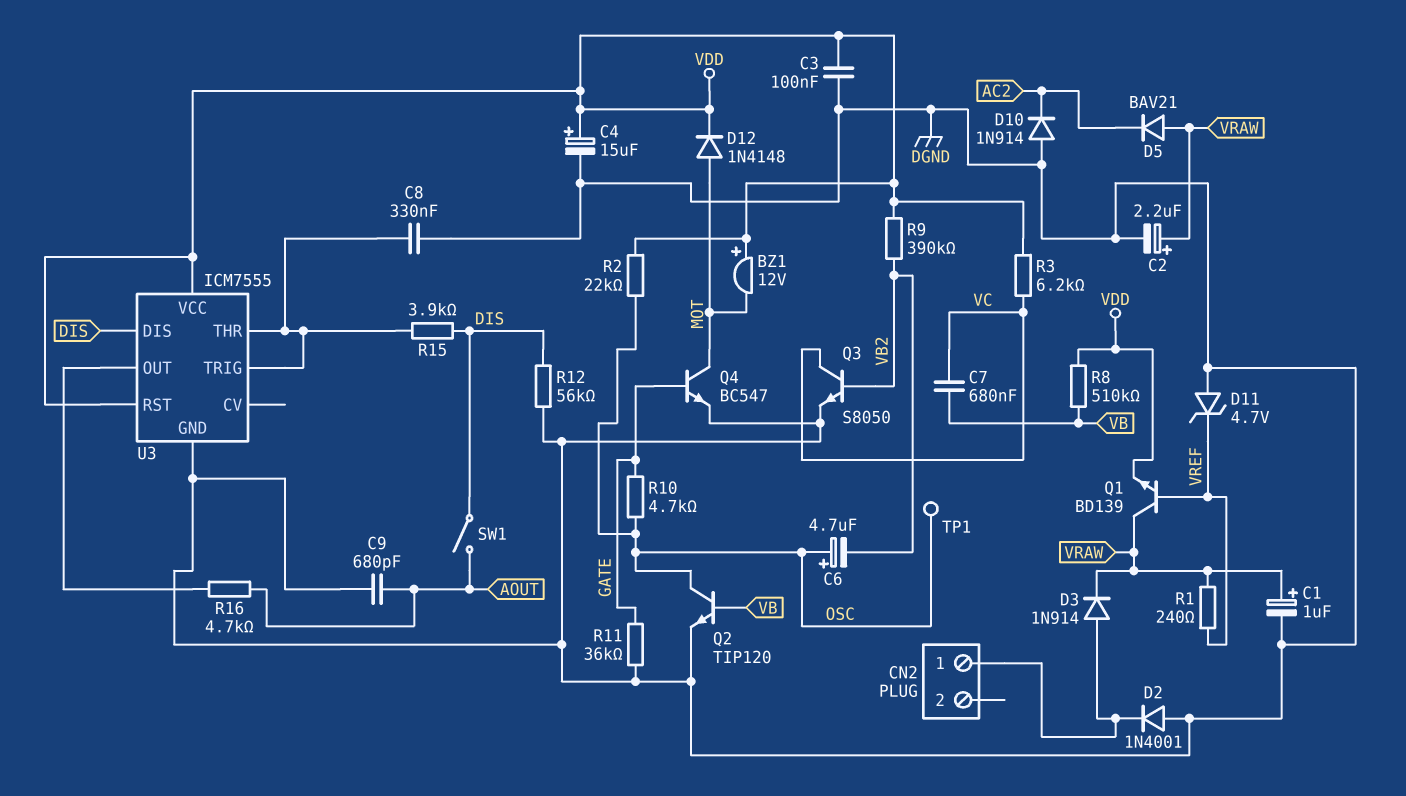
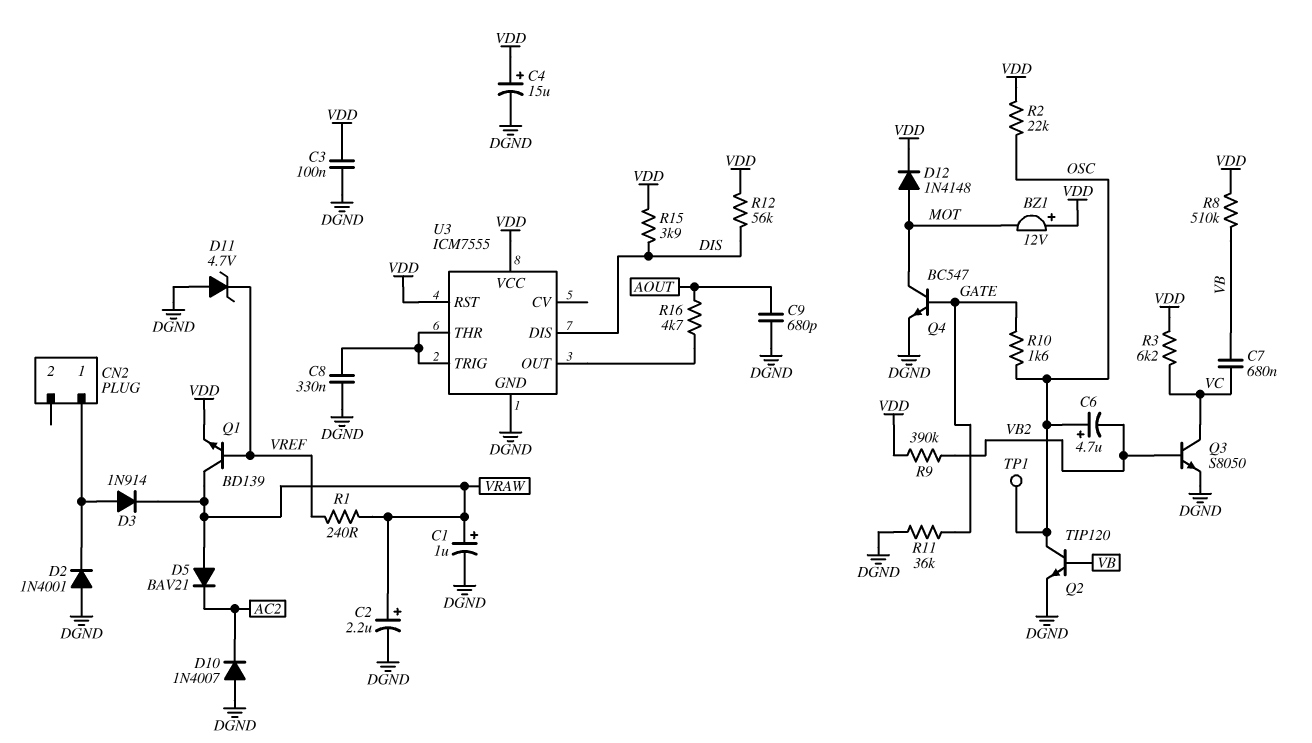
D10: diode 1N914 (A DGND, K AC2) -> diode 1N4007 (A DGND, K AC2)
R10: 4.7k (GATE, OSC) -> 1.6k (GATE, OSC)
R12: 56k (DGND, DIS) -> 56k (DIS, VDD)
R15: 3.9k (DIS, U3/THR) -> 3.9k (DIS, VDD)
SW1: switch (AOUT, DIS) -> none

